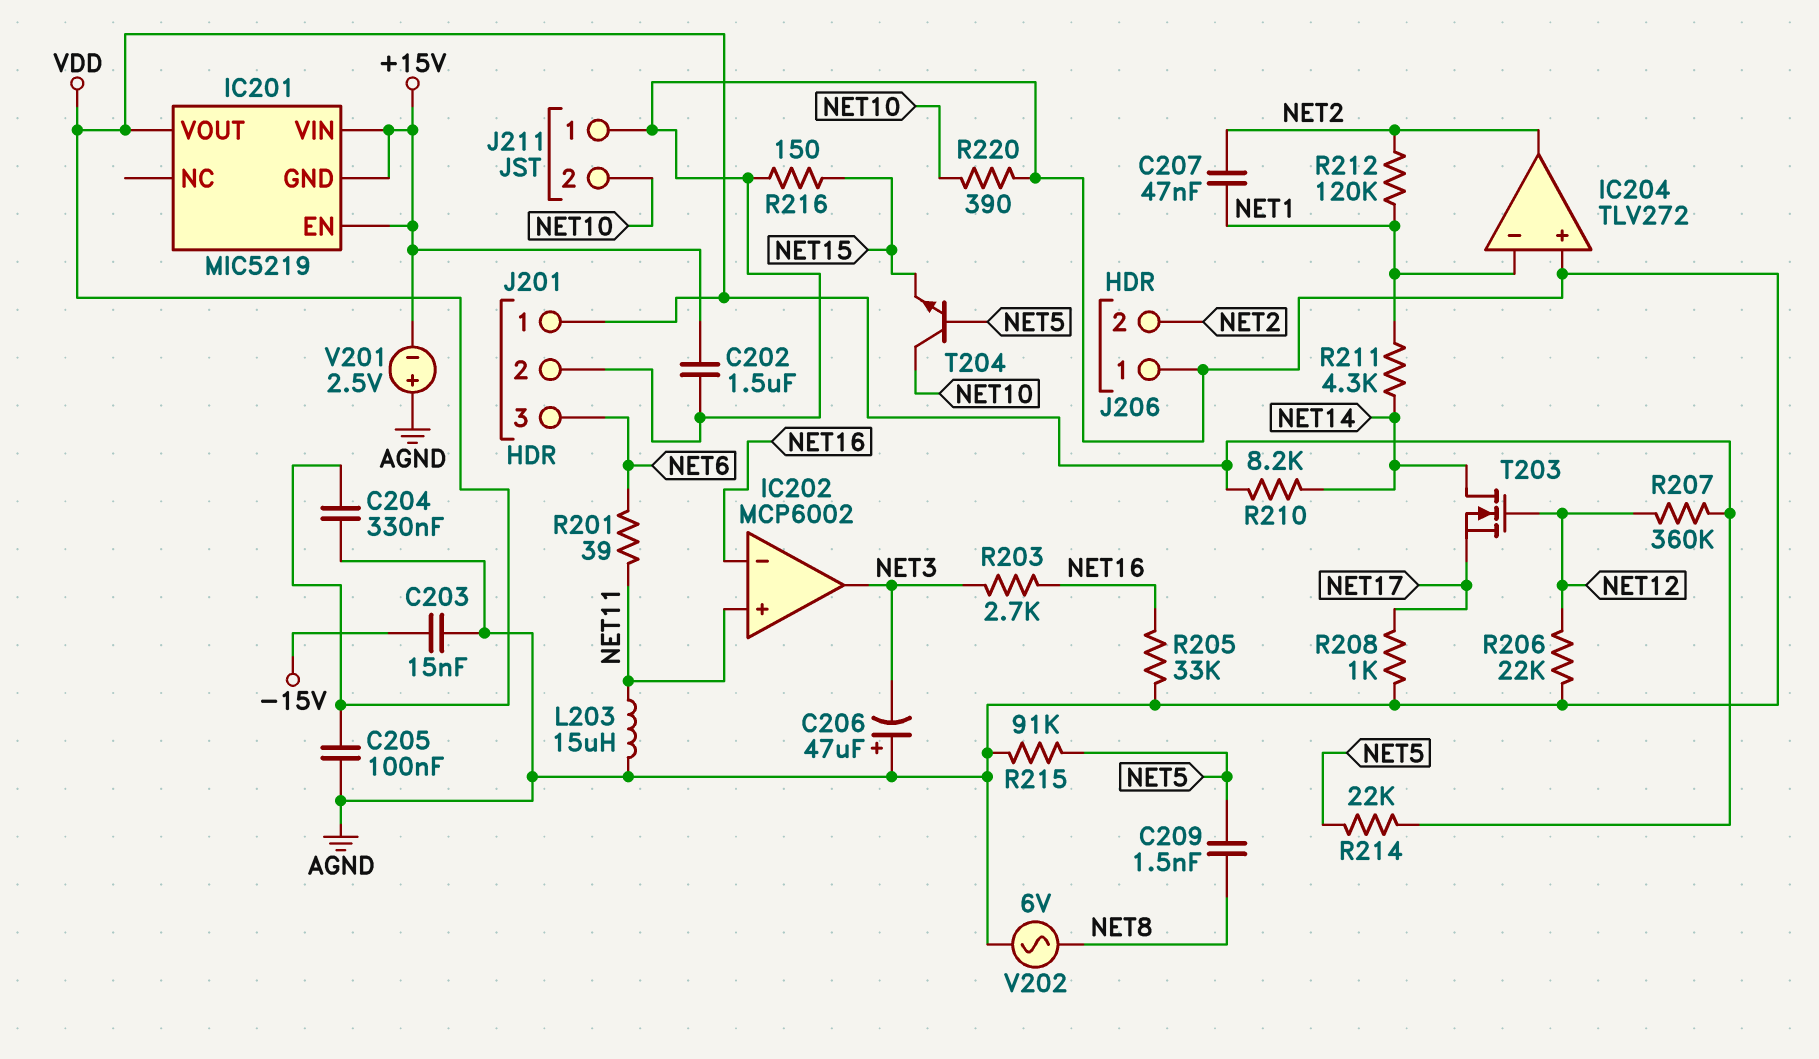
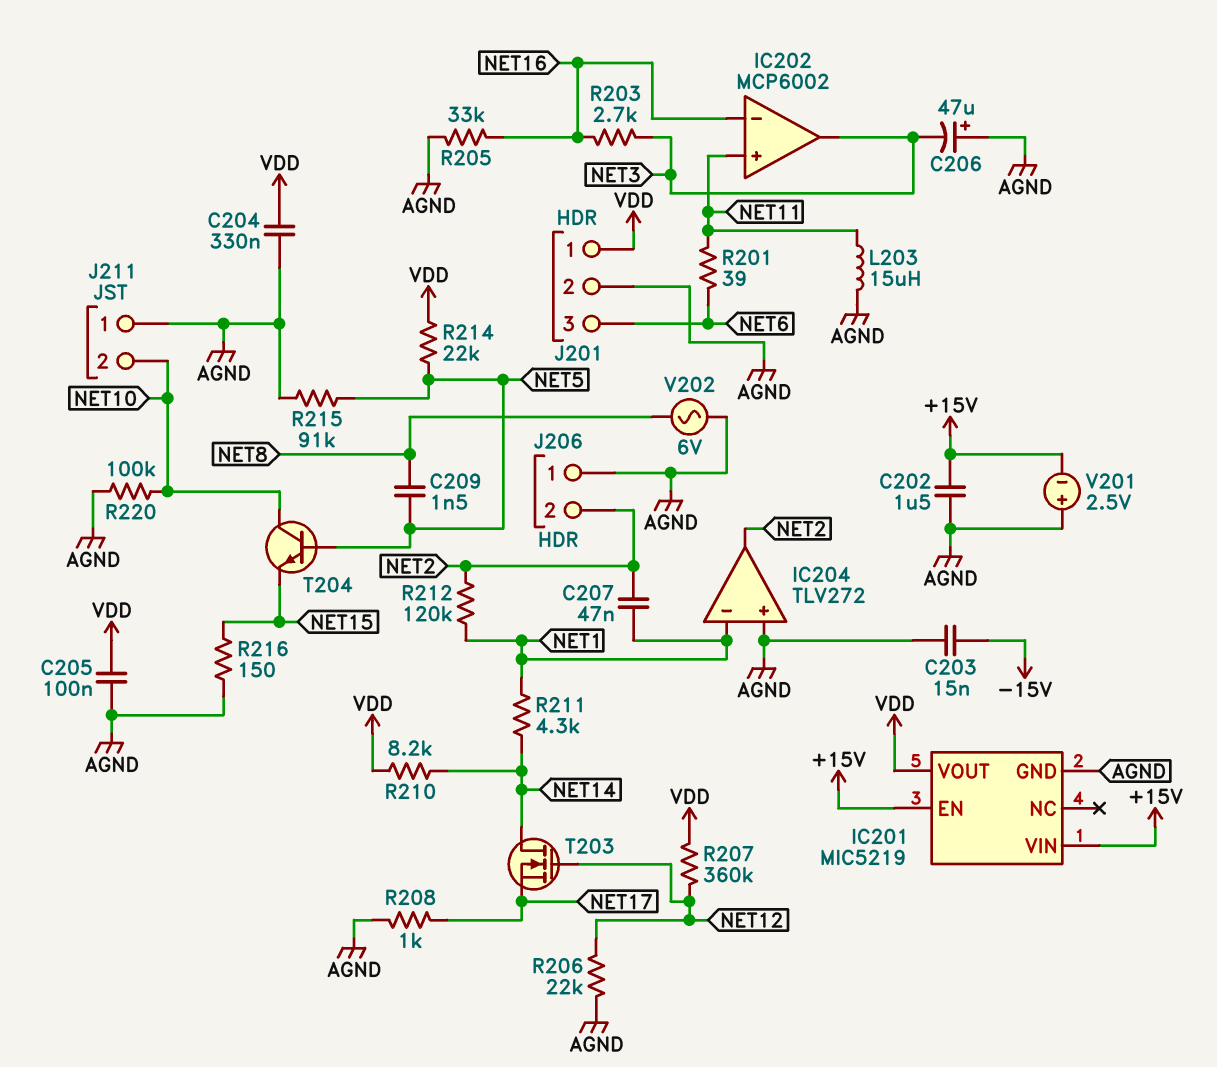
IC201 pin GND: +15V -> AGND
R220: 390 (AGND, NET10) -> 100k (AGND, NET10)

